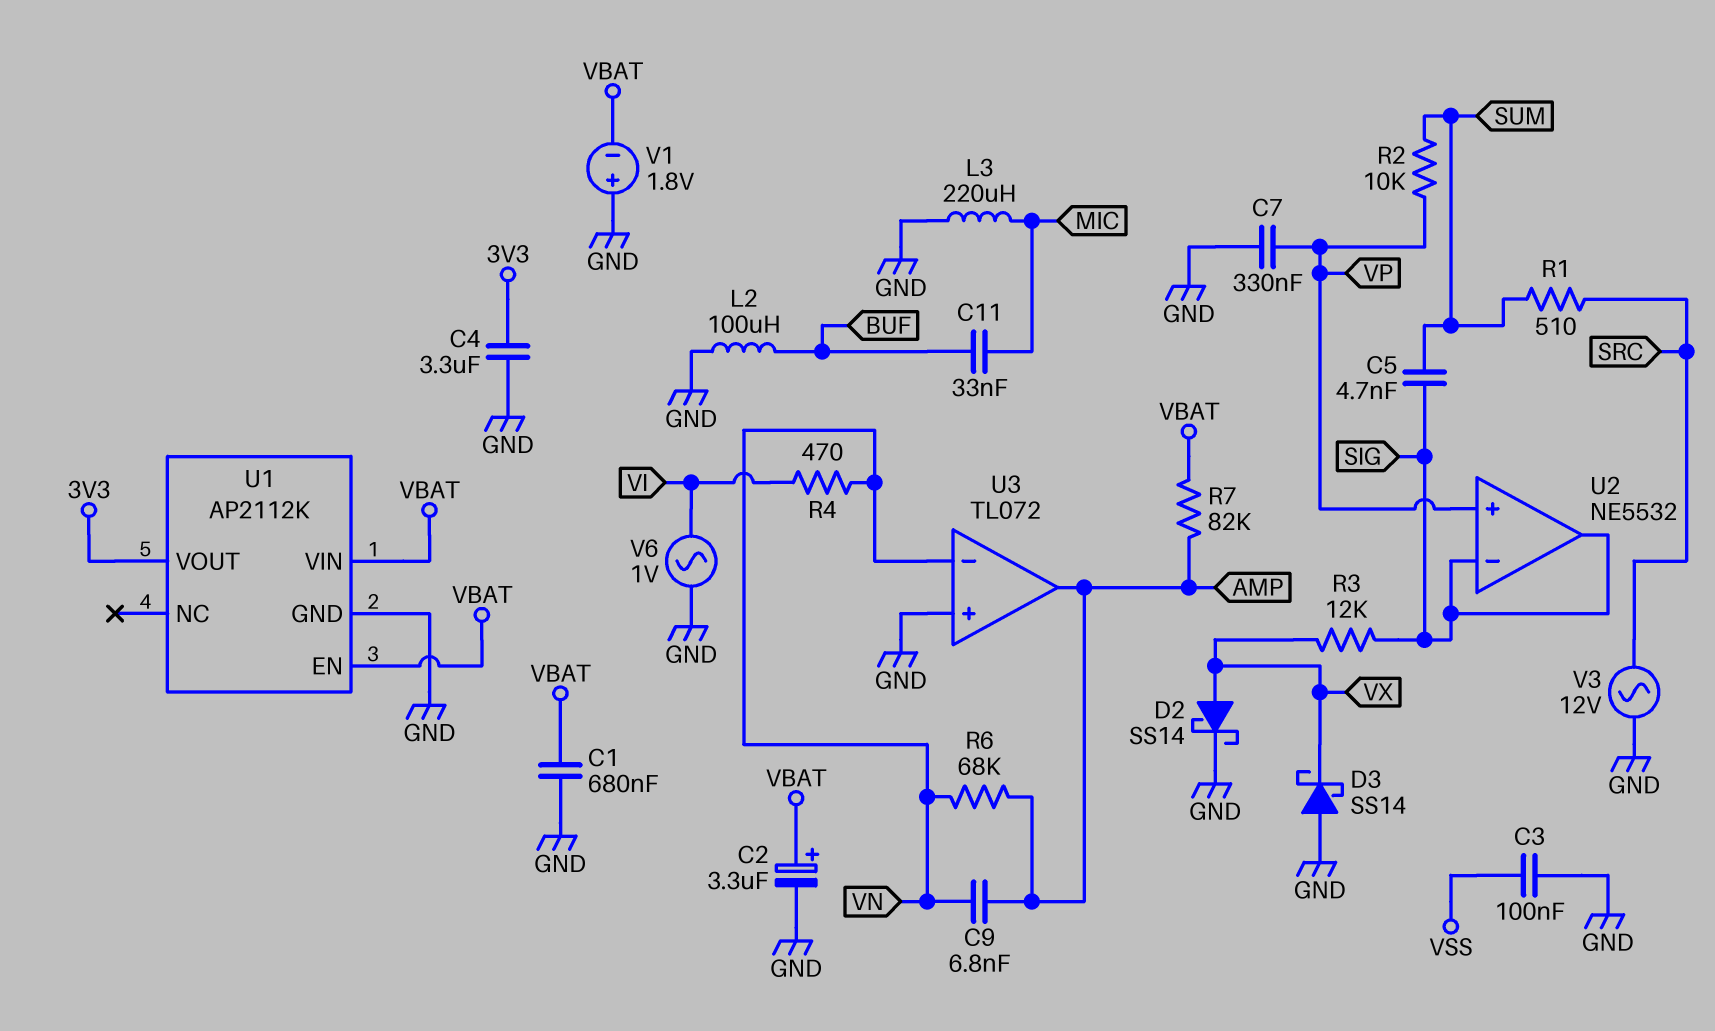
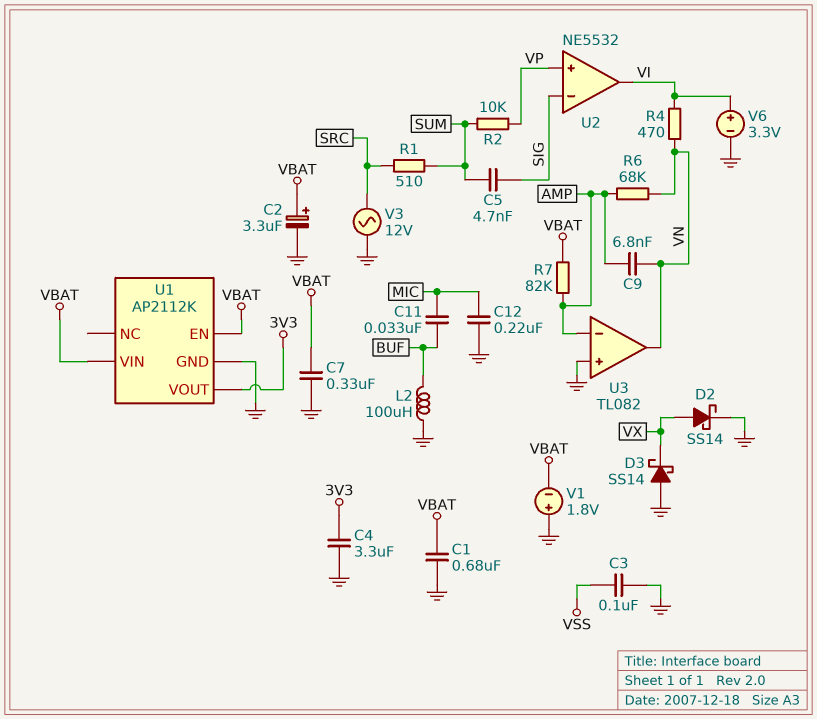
C7: 330nF (GND, VP) -> 330nF (GND, VBAT)
C12: none -> 220nF (GND, MIC)
L3: 220uH (GND, MIC) -> none
R3: 12k (SIG, VX) -> none
U2 pin out: SIG -> VI
U3: TL072 -> TL082
U3 pin in-: VN -> AMP
U3 pin out: AMP -> VN
V6: AC 1V (GND, VI) -> 3.3V (plus VI, minus GND)

